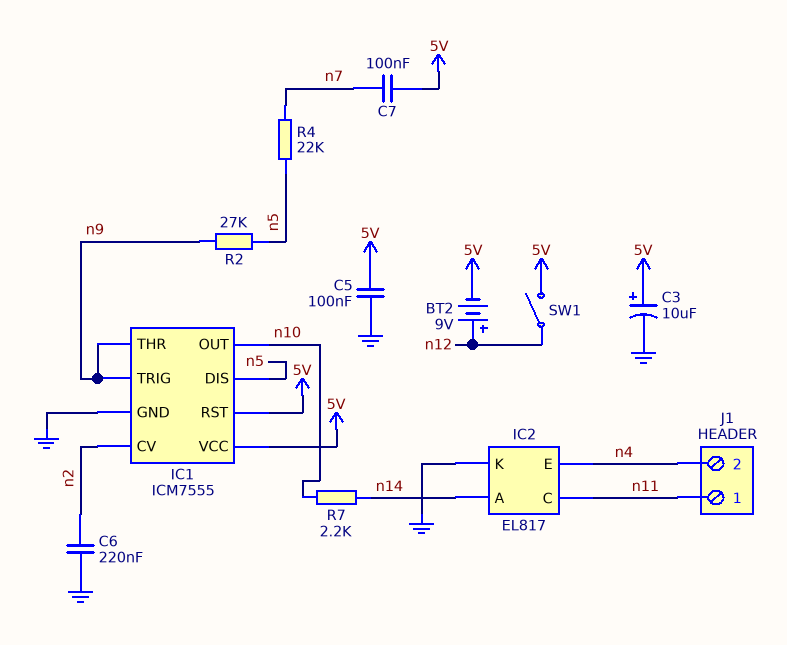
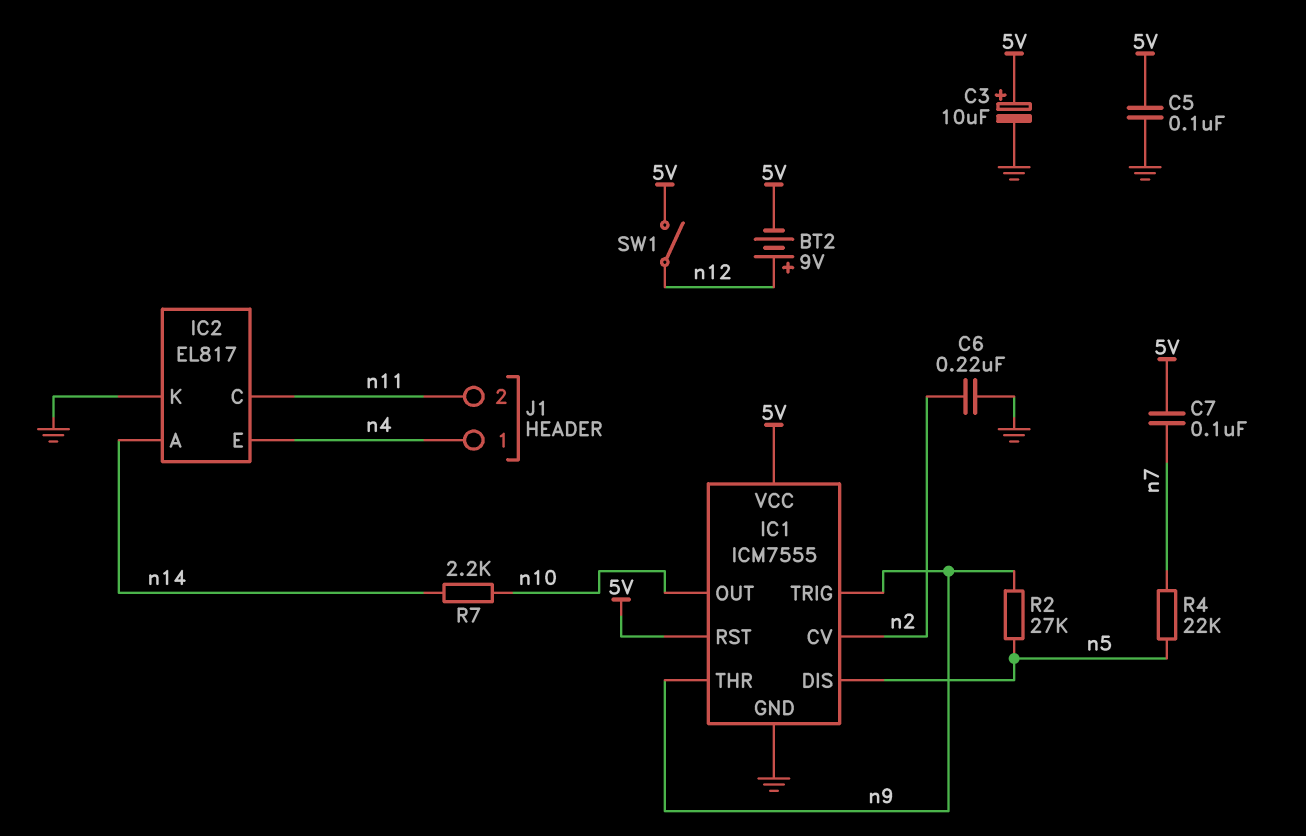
J1 pin 1: n11 -> n4
J1 pin 2: n4 -> n11

